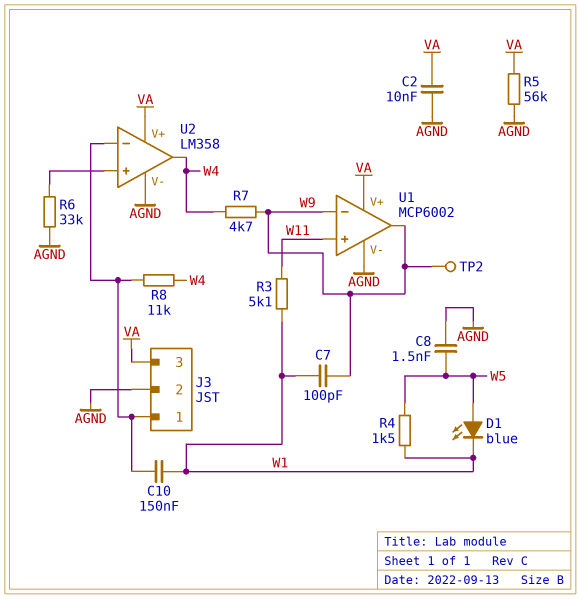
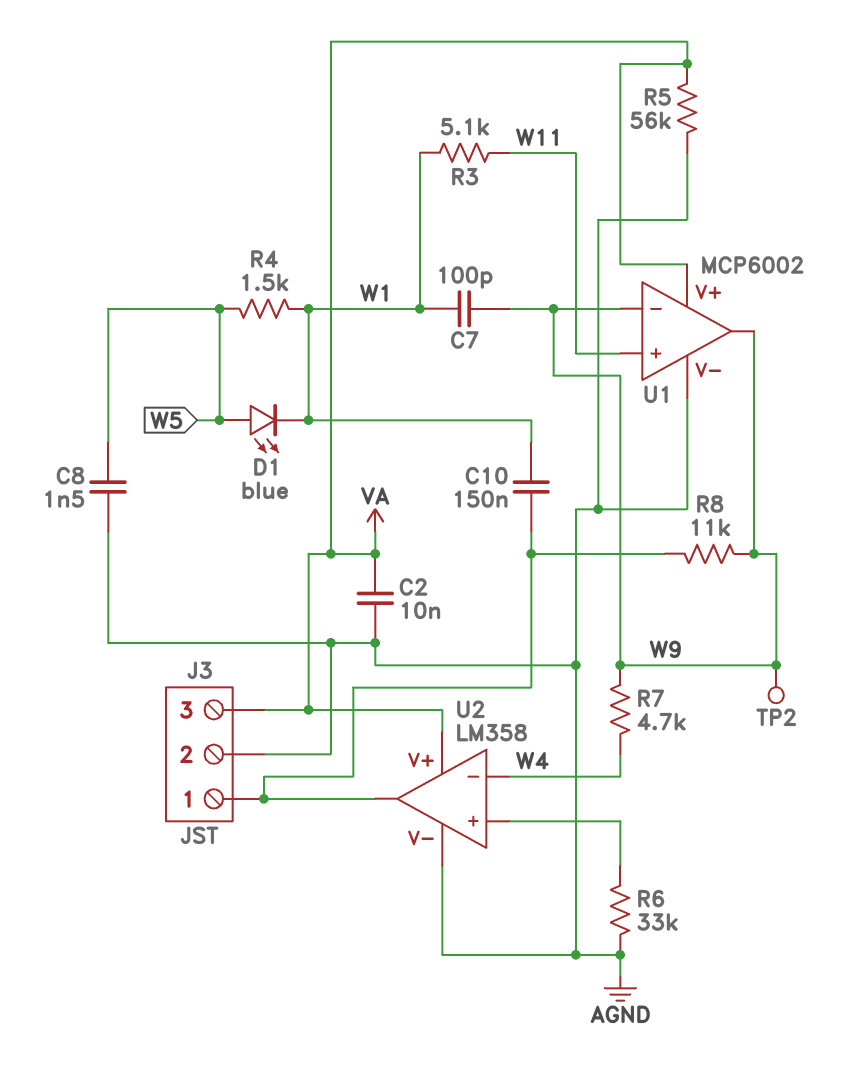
R8: 11k (J3/1, W4) -> 11k (J3/1, W9)
U2 pin in-: J3/1 -> W4
U2 pin out: W4 -> J3/1

